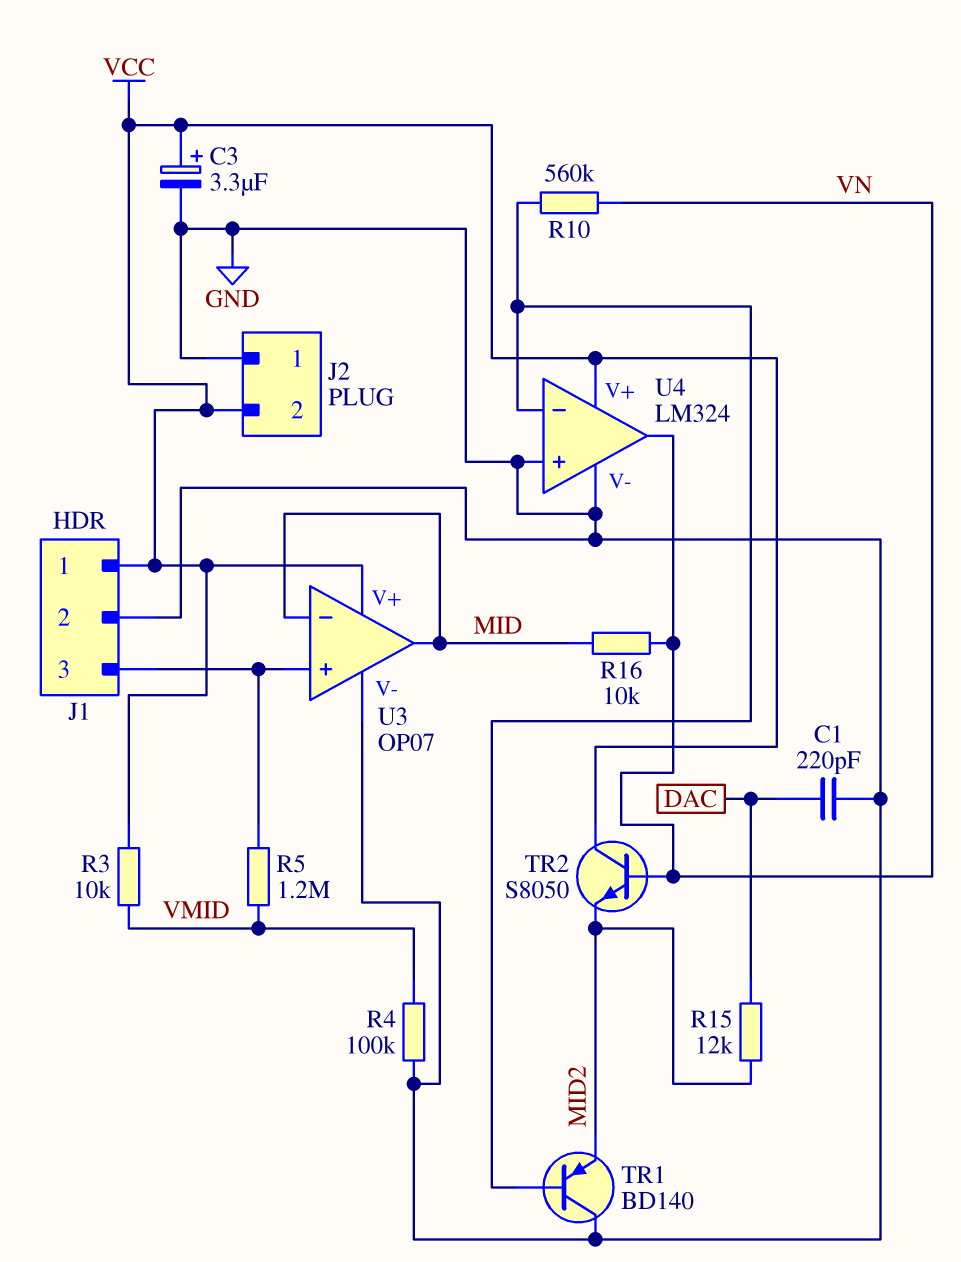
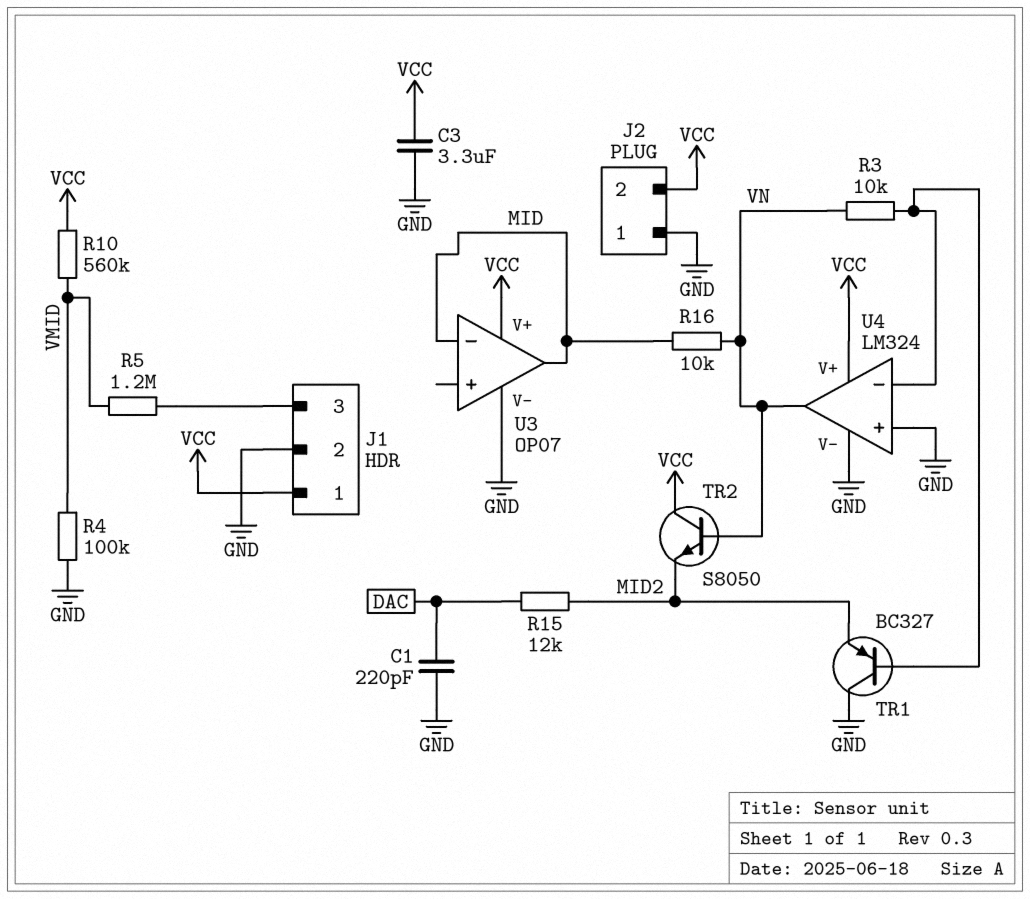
C3: 3.3uF (plus VCC, minus GND) -> 3.3uF (GND, VCC)
R3: 10k (VCC, VMID) -> 10k (U4/in-, VN)
R10: 560k (U4/in-, VN) -> 560k (VCC, VMID)
TR1: PNP BD140 (B U4/in-, C GND, E MID2) -> PNP BC327 (B U4/in-, C GND, E MID2)
U3 pin in+: J1/3 -> none

